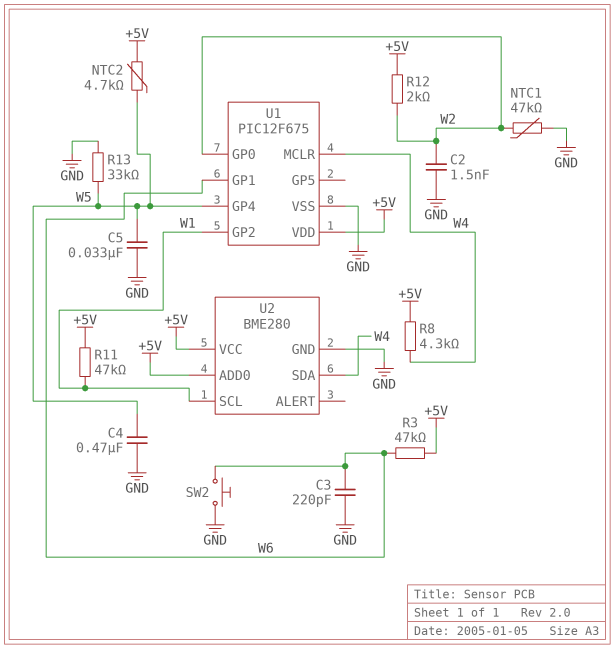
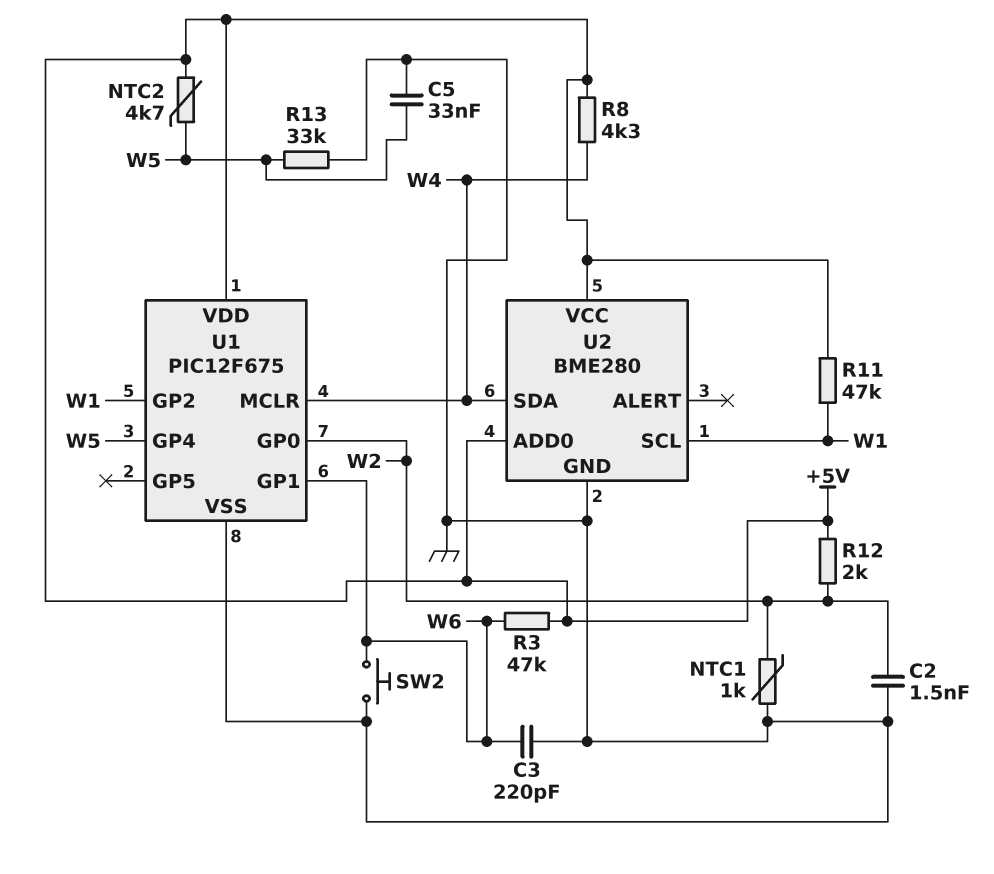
C4: 470nF (GND, W5) -> none
NTC1: 47k (GND, W2) -> 1k (GND, W2)

